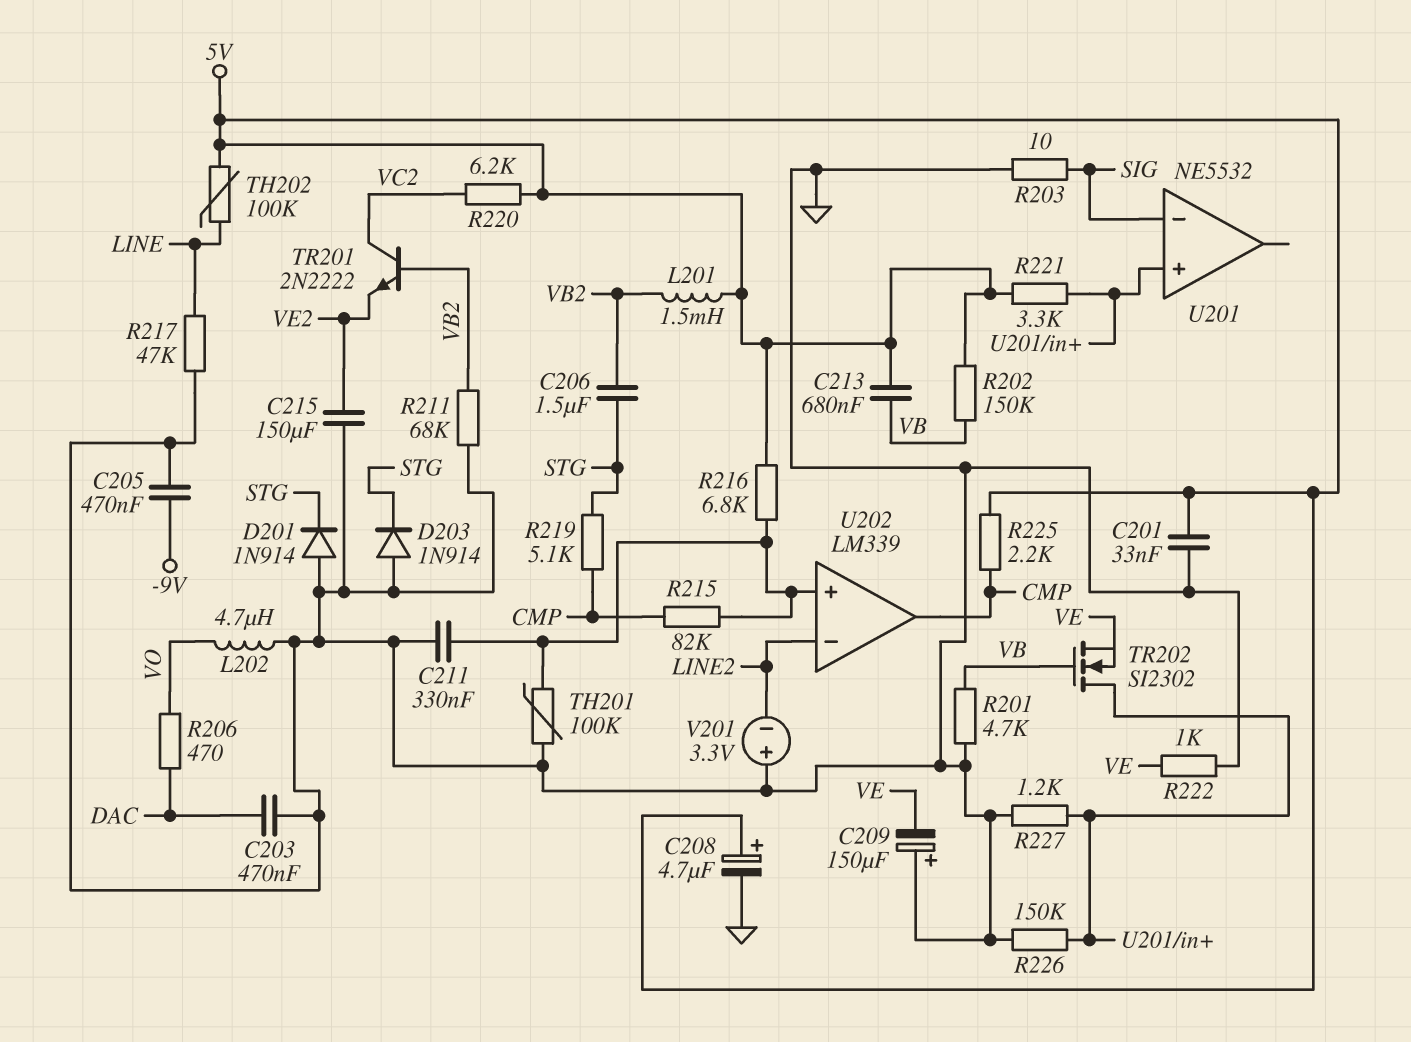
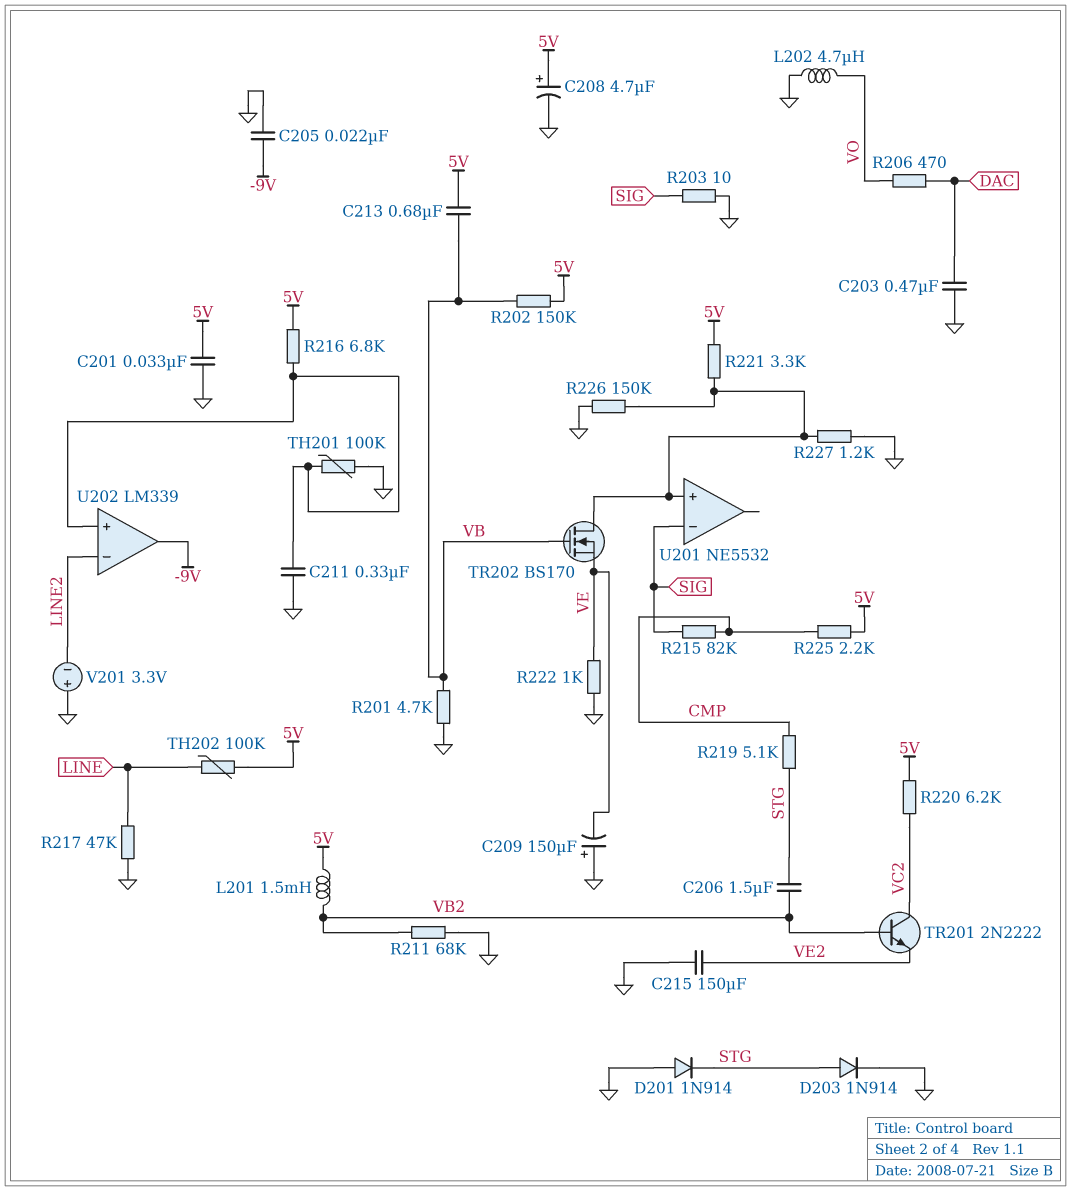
C205: 470nF (-9V, GND) -> 22nF (-9V, GND)
D203: diode 1N914 (A GND, K STG) -> diode 1N914 (A STG, K GND)
R215: 82k (CMP, U202/in+) -> 82k (CMP, SIG)
TR202: NMOS SI2302 (G VB, D U201/in+, S VE) -> NMOS BS170 (G VB, D U201/in+, S VE)
U202 pin out: CMP -> -9V

